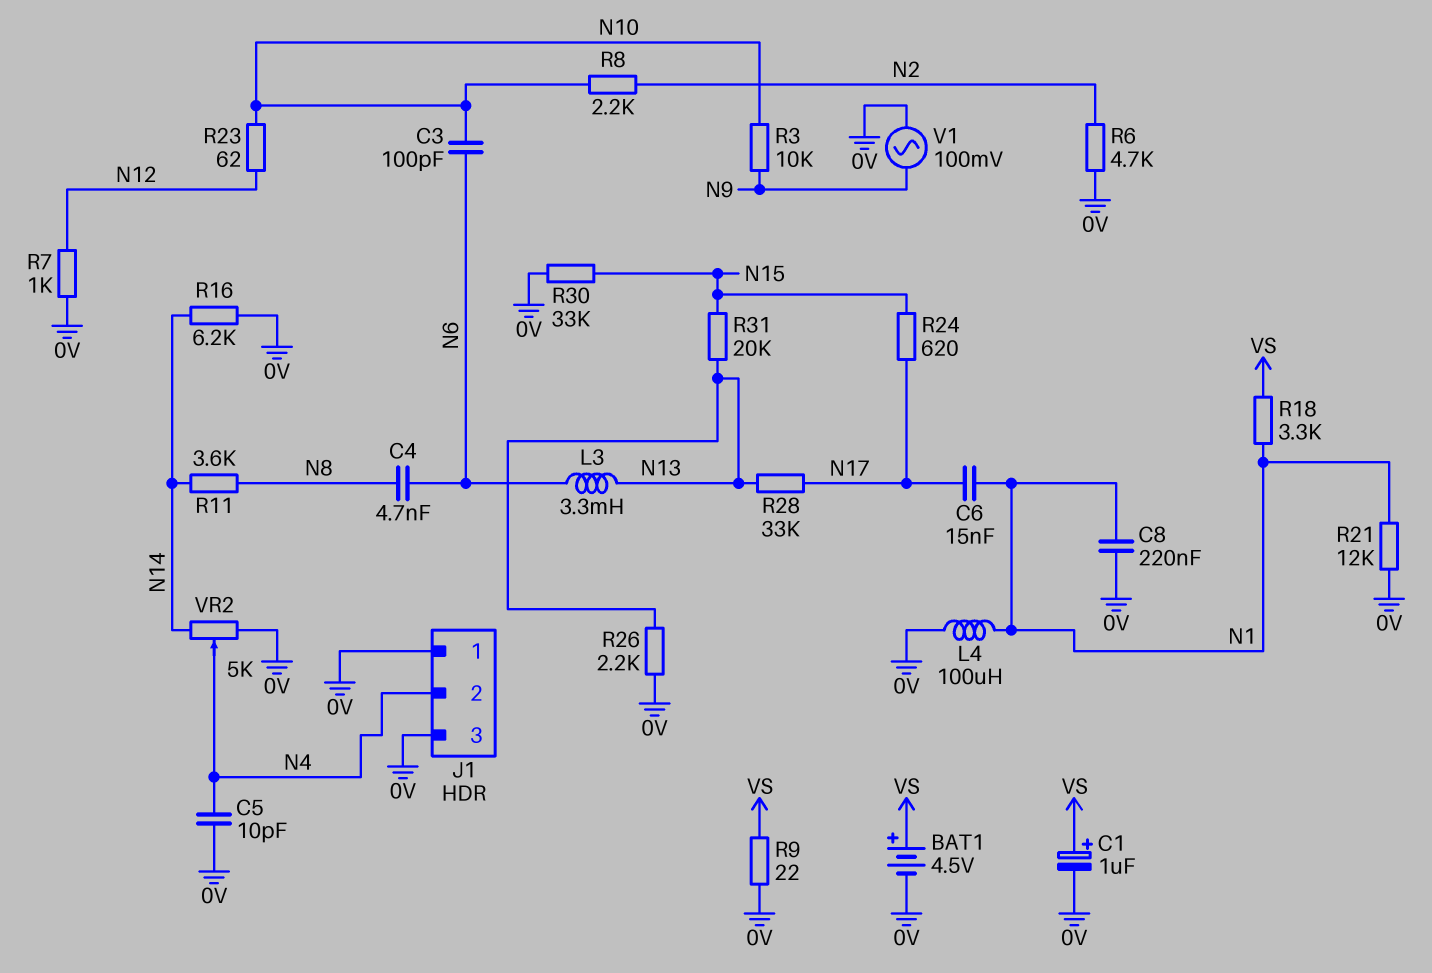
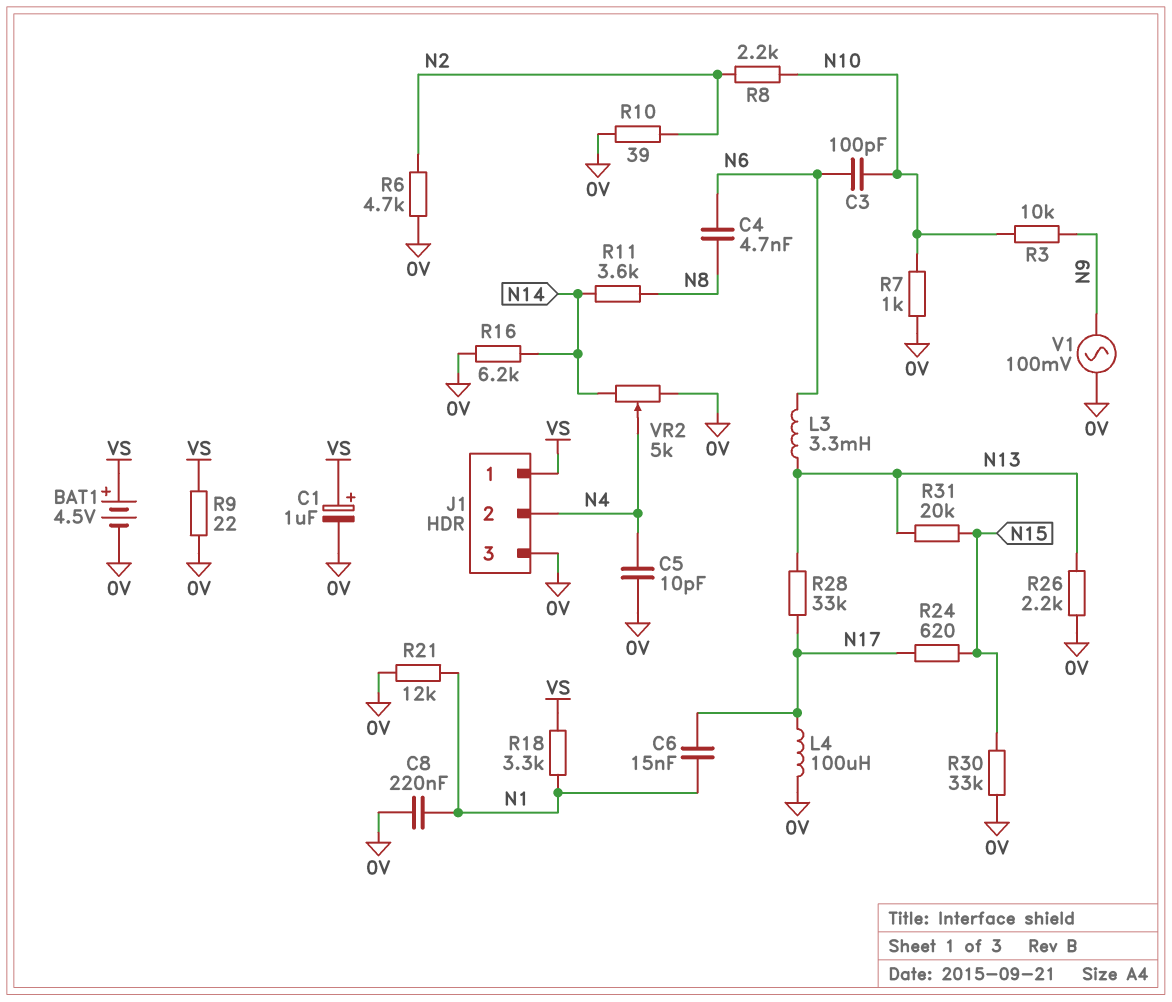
J1 pin 1: 0V -> VS
L4: 100uH (0V, N1) -> 100uH (0V, N17)
R7: 1k (0V, N12) -> 1k (0V, N10)
R10: none -> 39 (0V, N2)
R23: 62 (N10, N12) -> none

